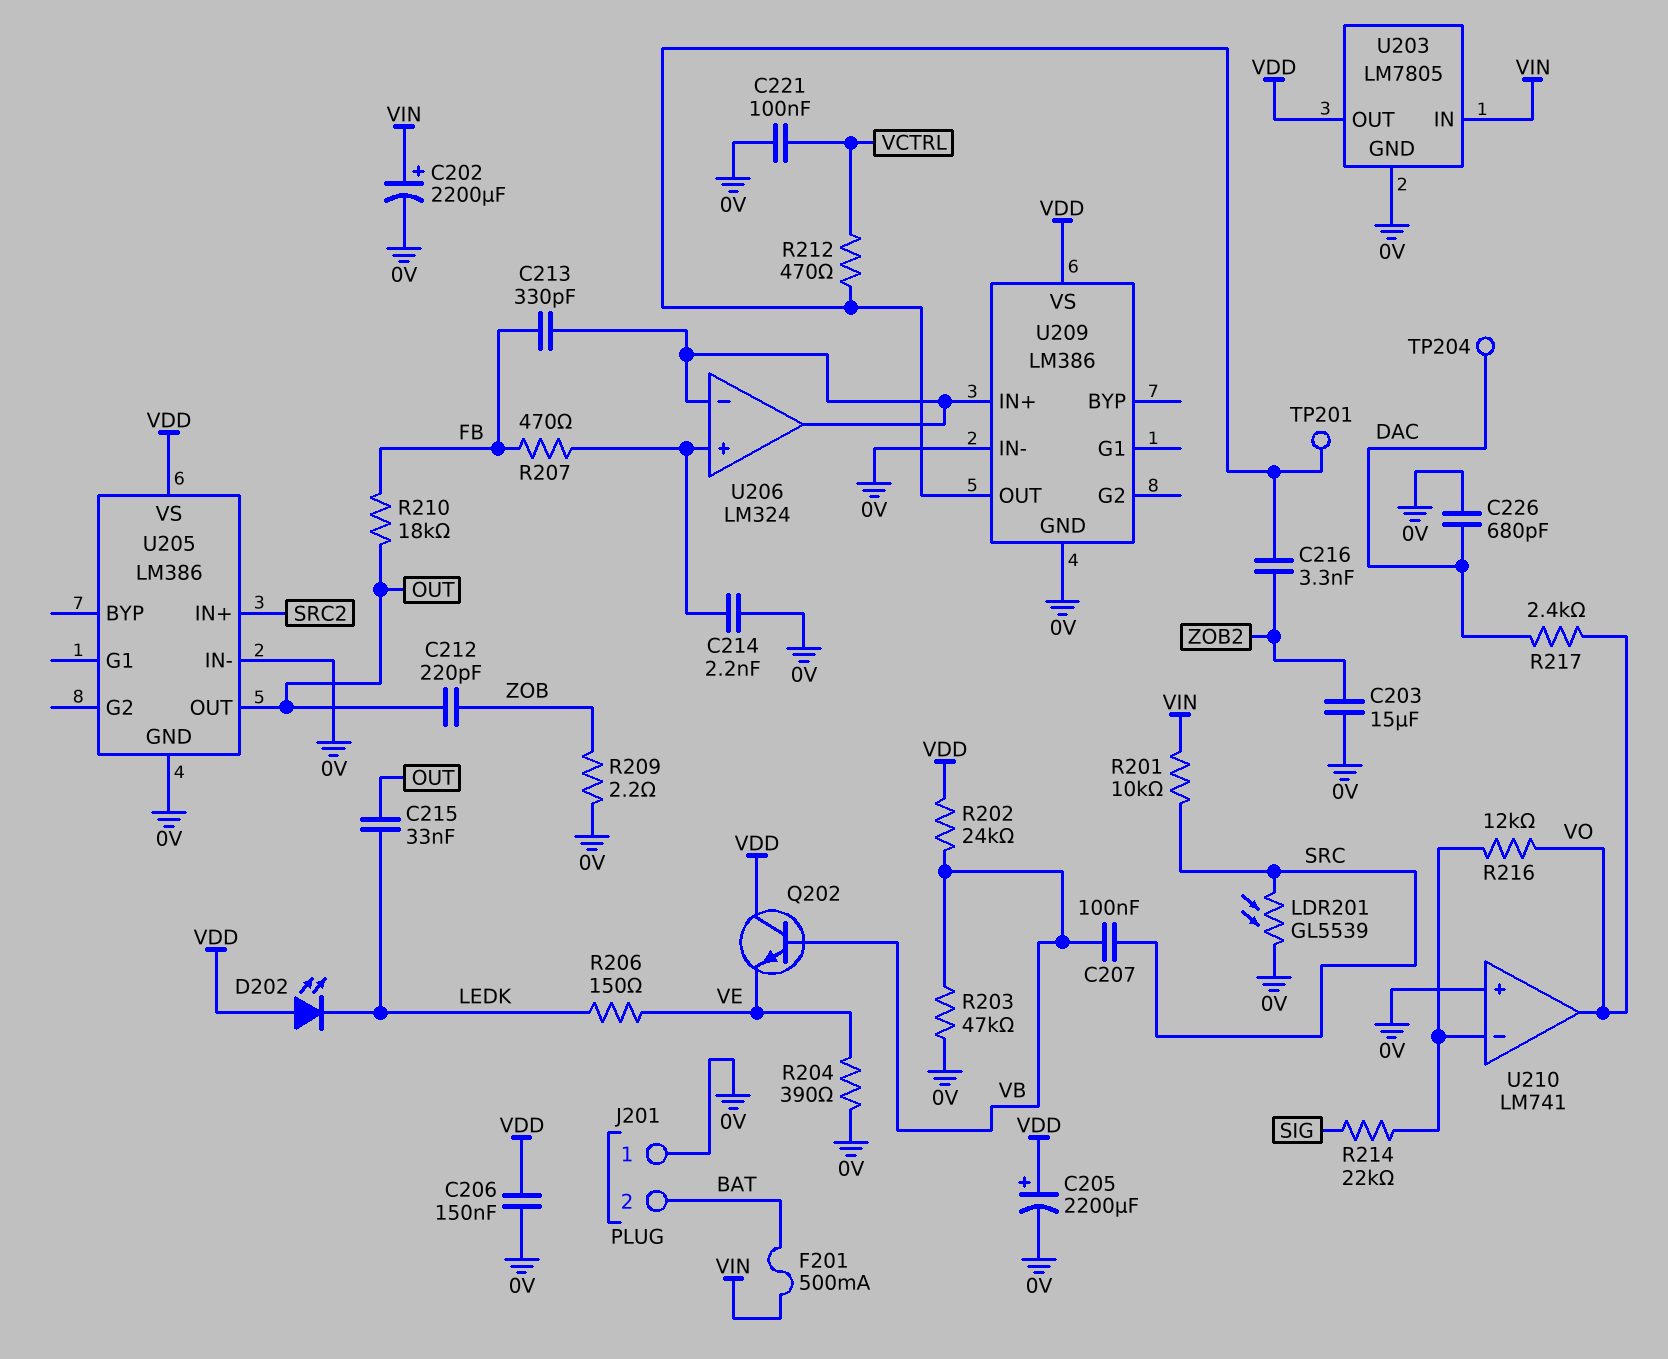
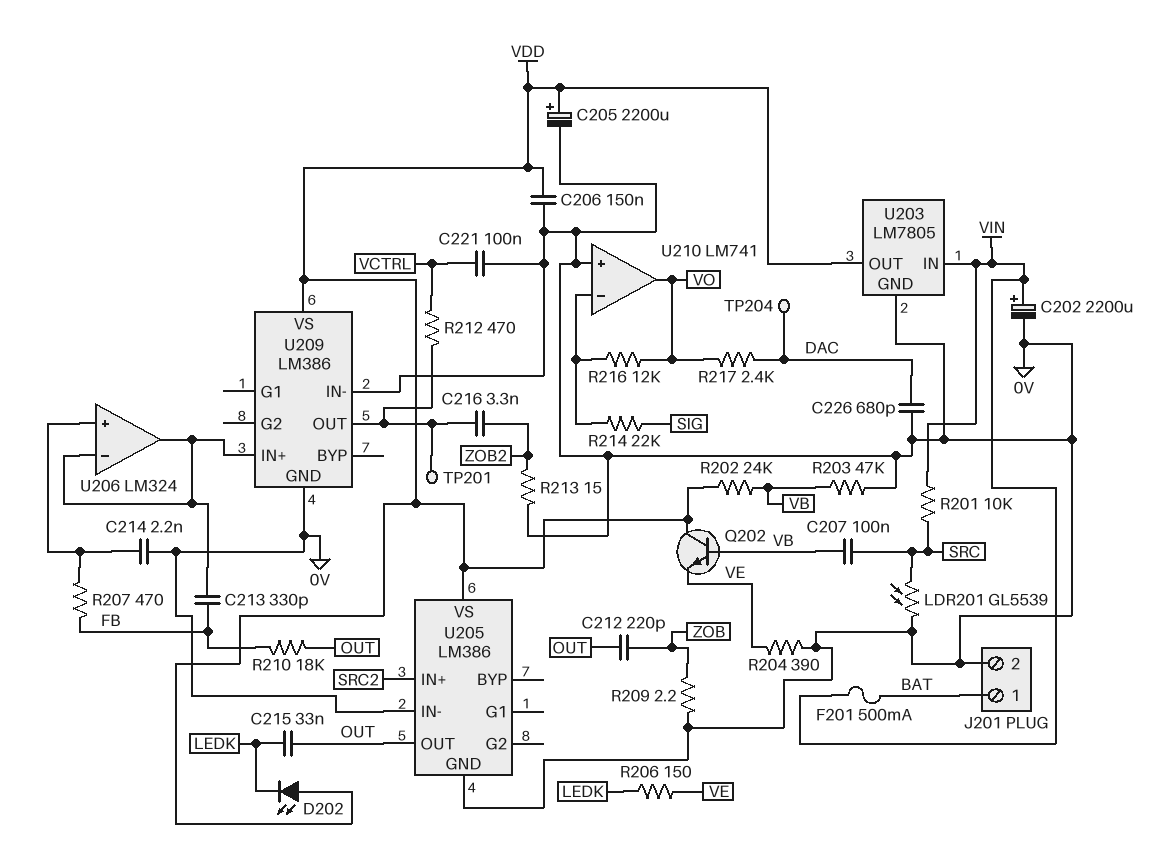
C203: 15uF (0V, ZOB2) -> none
J201 pin 1: 0V -> BAT
J201 pin 2: BAT -> 0V
R213: none -> 15 (0V, ZOB2)

